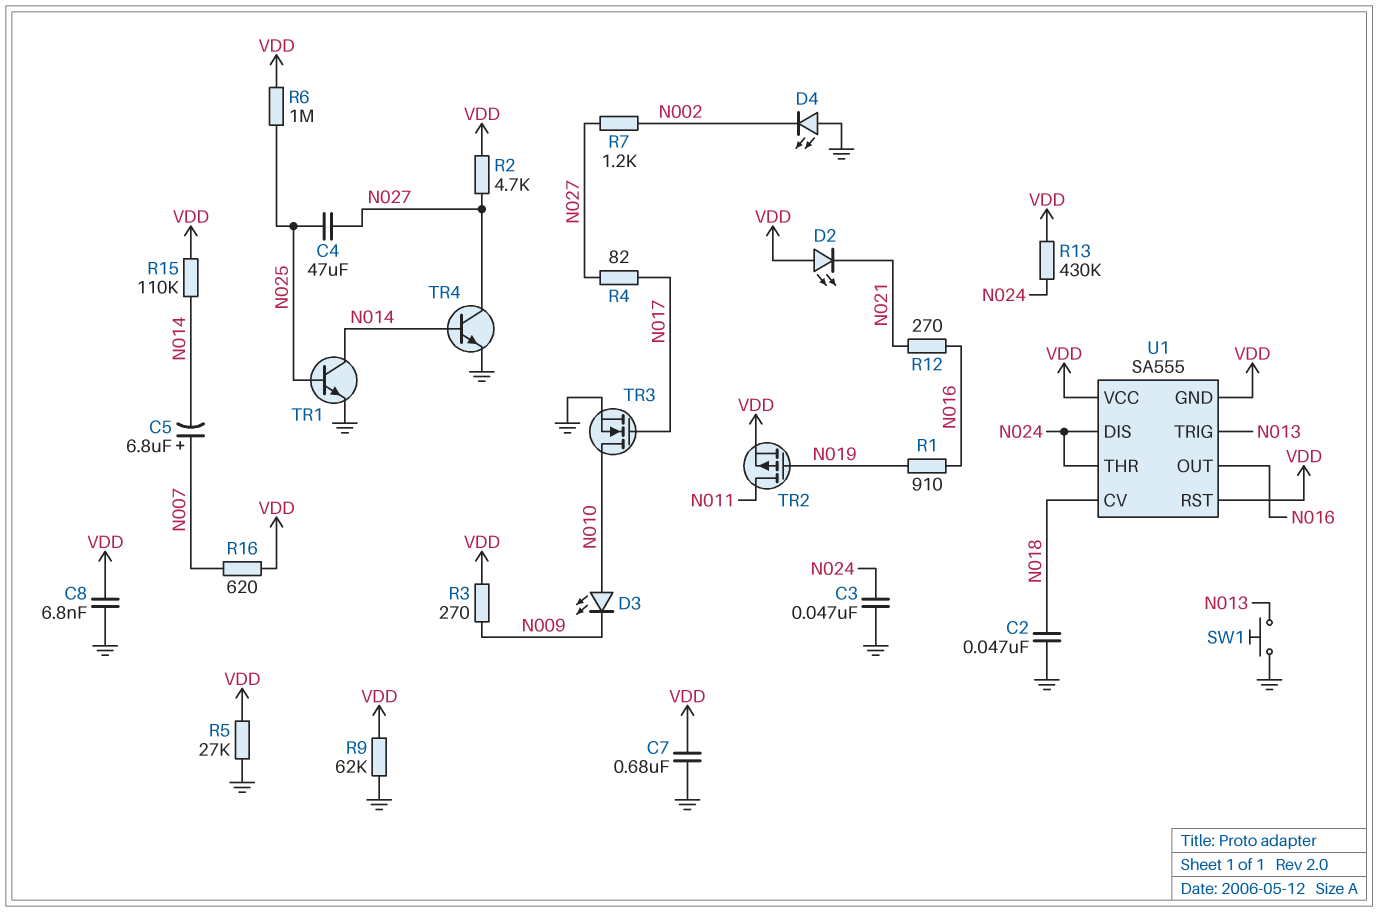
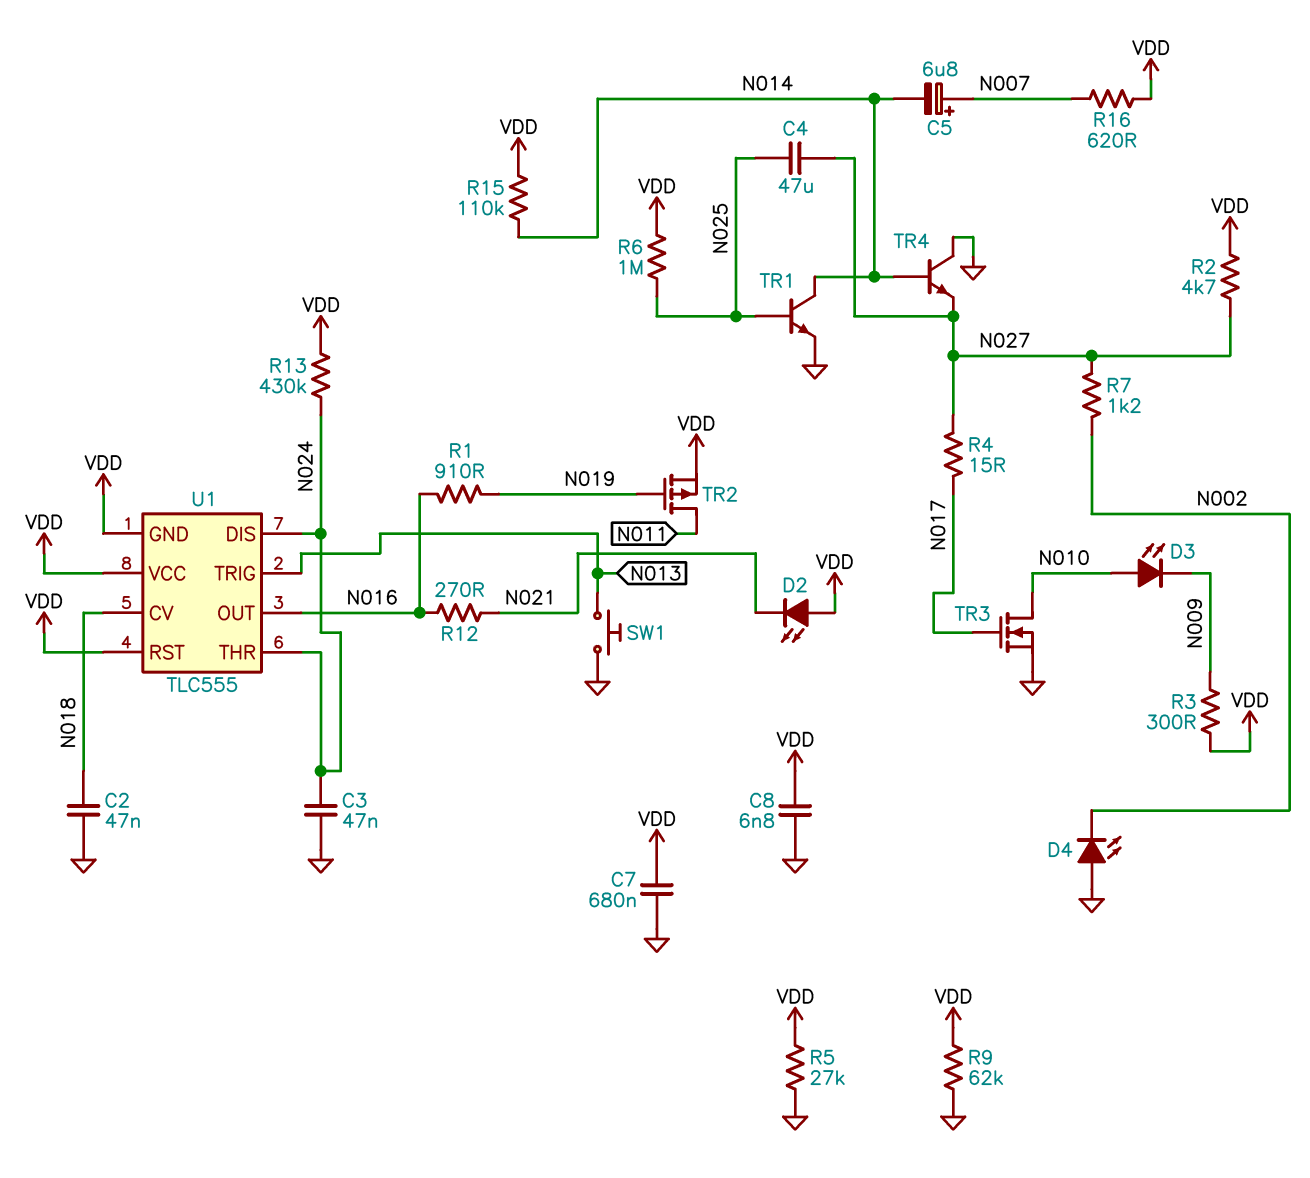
R3: 270 (N009, VDD) -> 300 (N009, VDD)
R4: 82 (N017, N027) -> 15 (N017, N027)
TR4: NPN (B N014, C N027, E GND) -> NPN (B N014, C GND, E N027)
U1: SA555 -> TLC555

